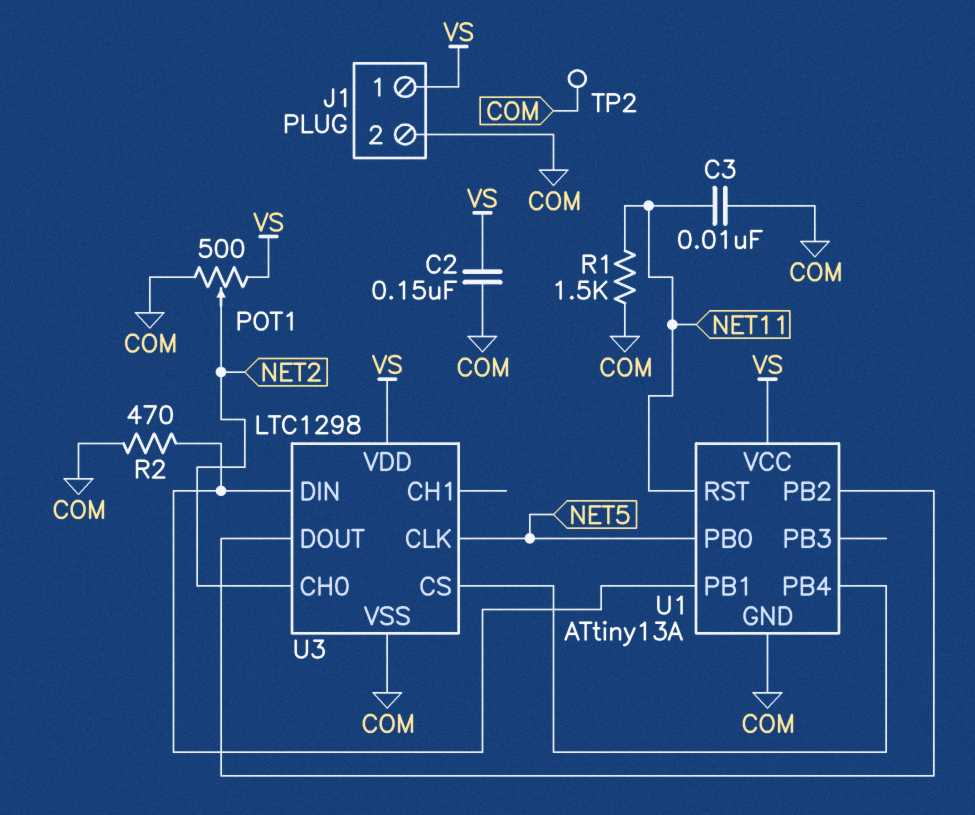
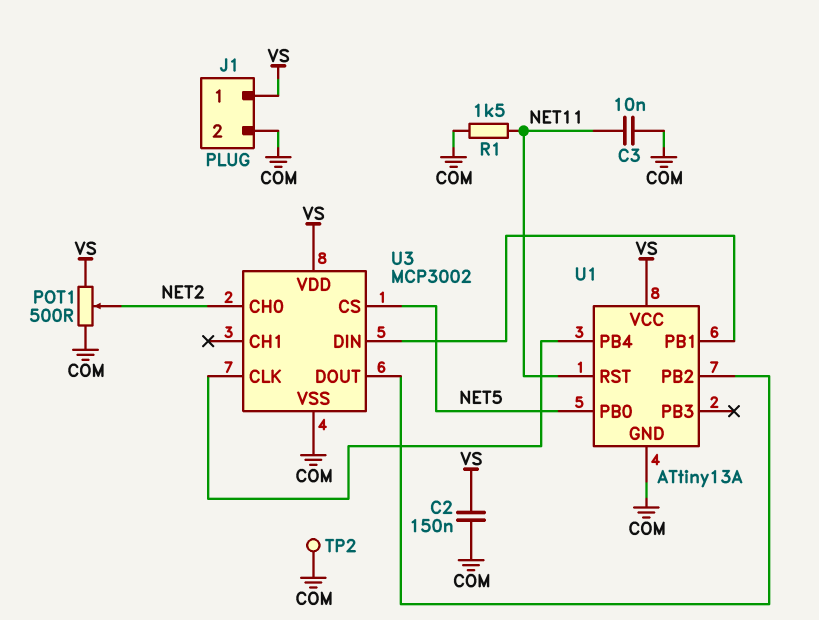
R2: 470 (COM, U1/PB1) -> none
U3: LTC1298 -> MCP3002
U3 pin CLK: NET5 -> U1/PB4
U3 pin CS: U1/PB4 -> NET5

